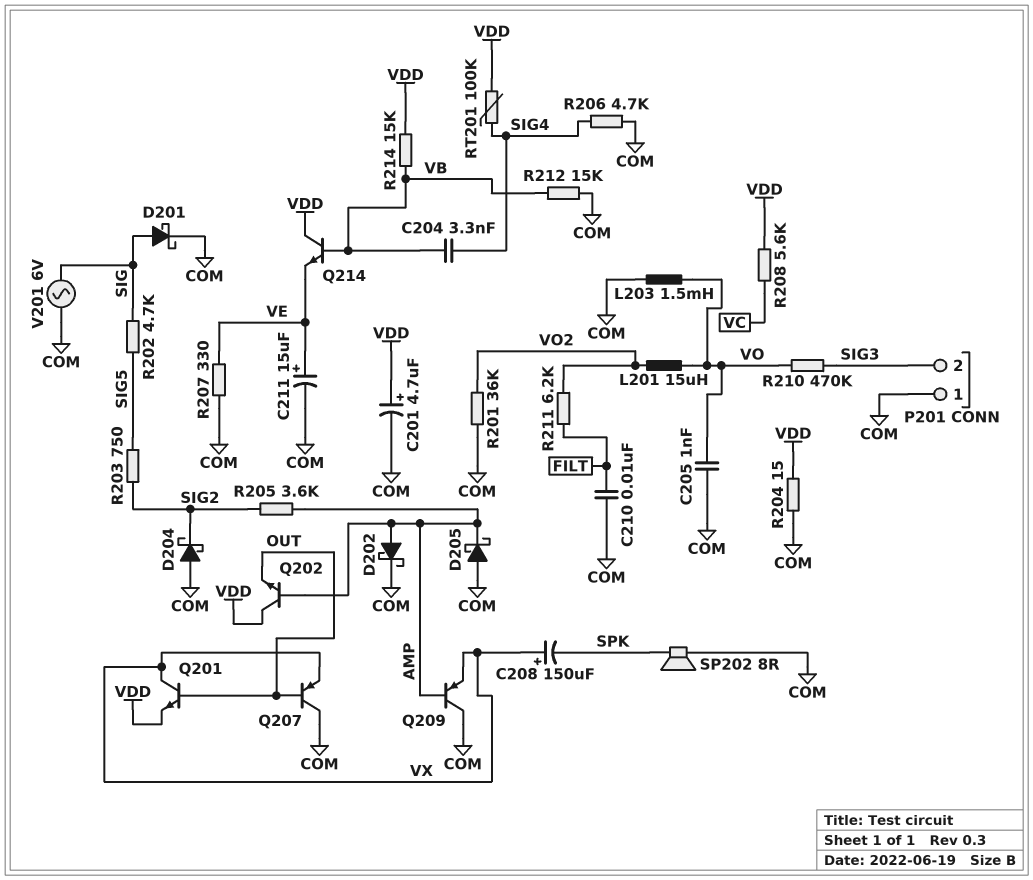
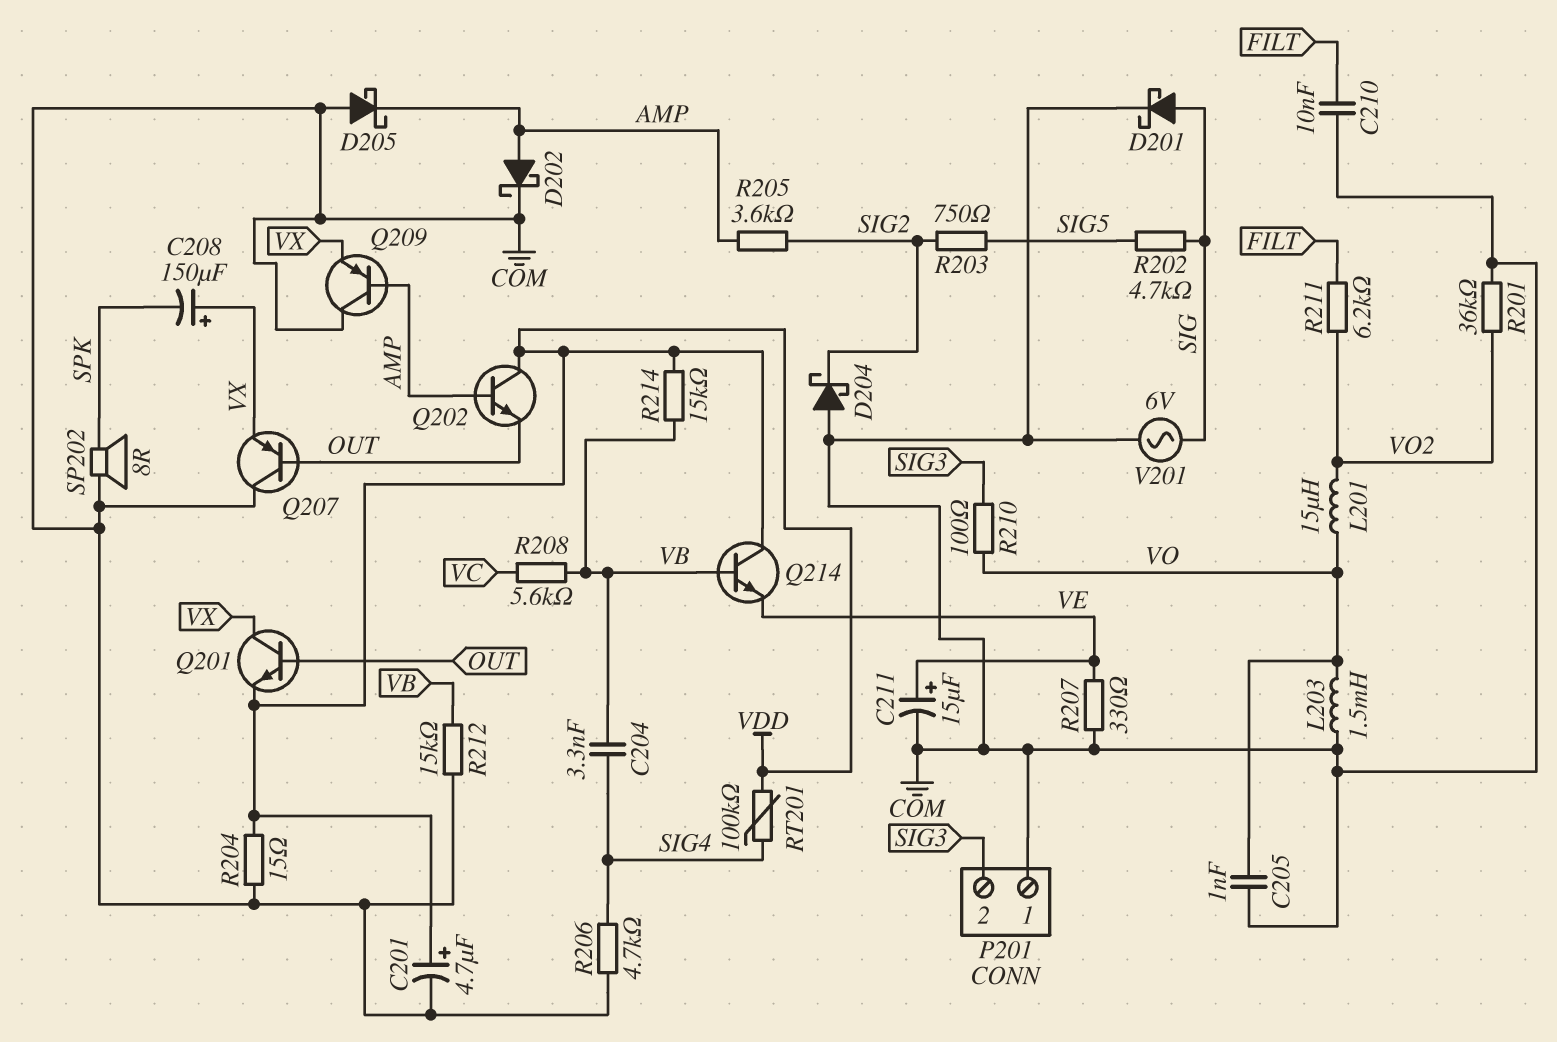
R208: 5.6k (VC, VDD) -> 5.6k (VB, VC)
R210: 470k (SIG3, VO) -> 100 (SIG3, VO)

